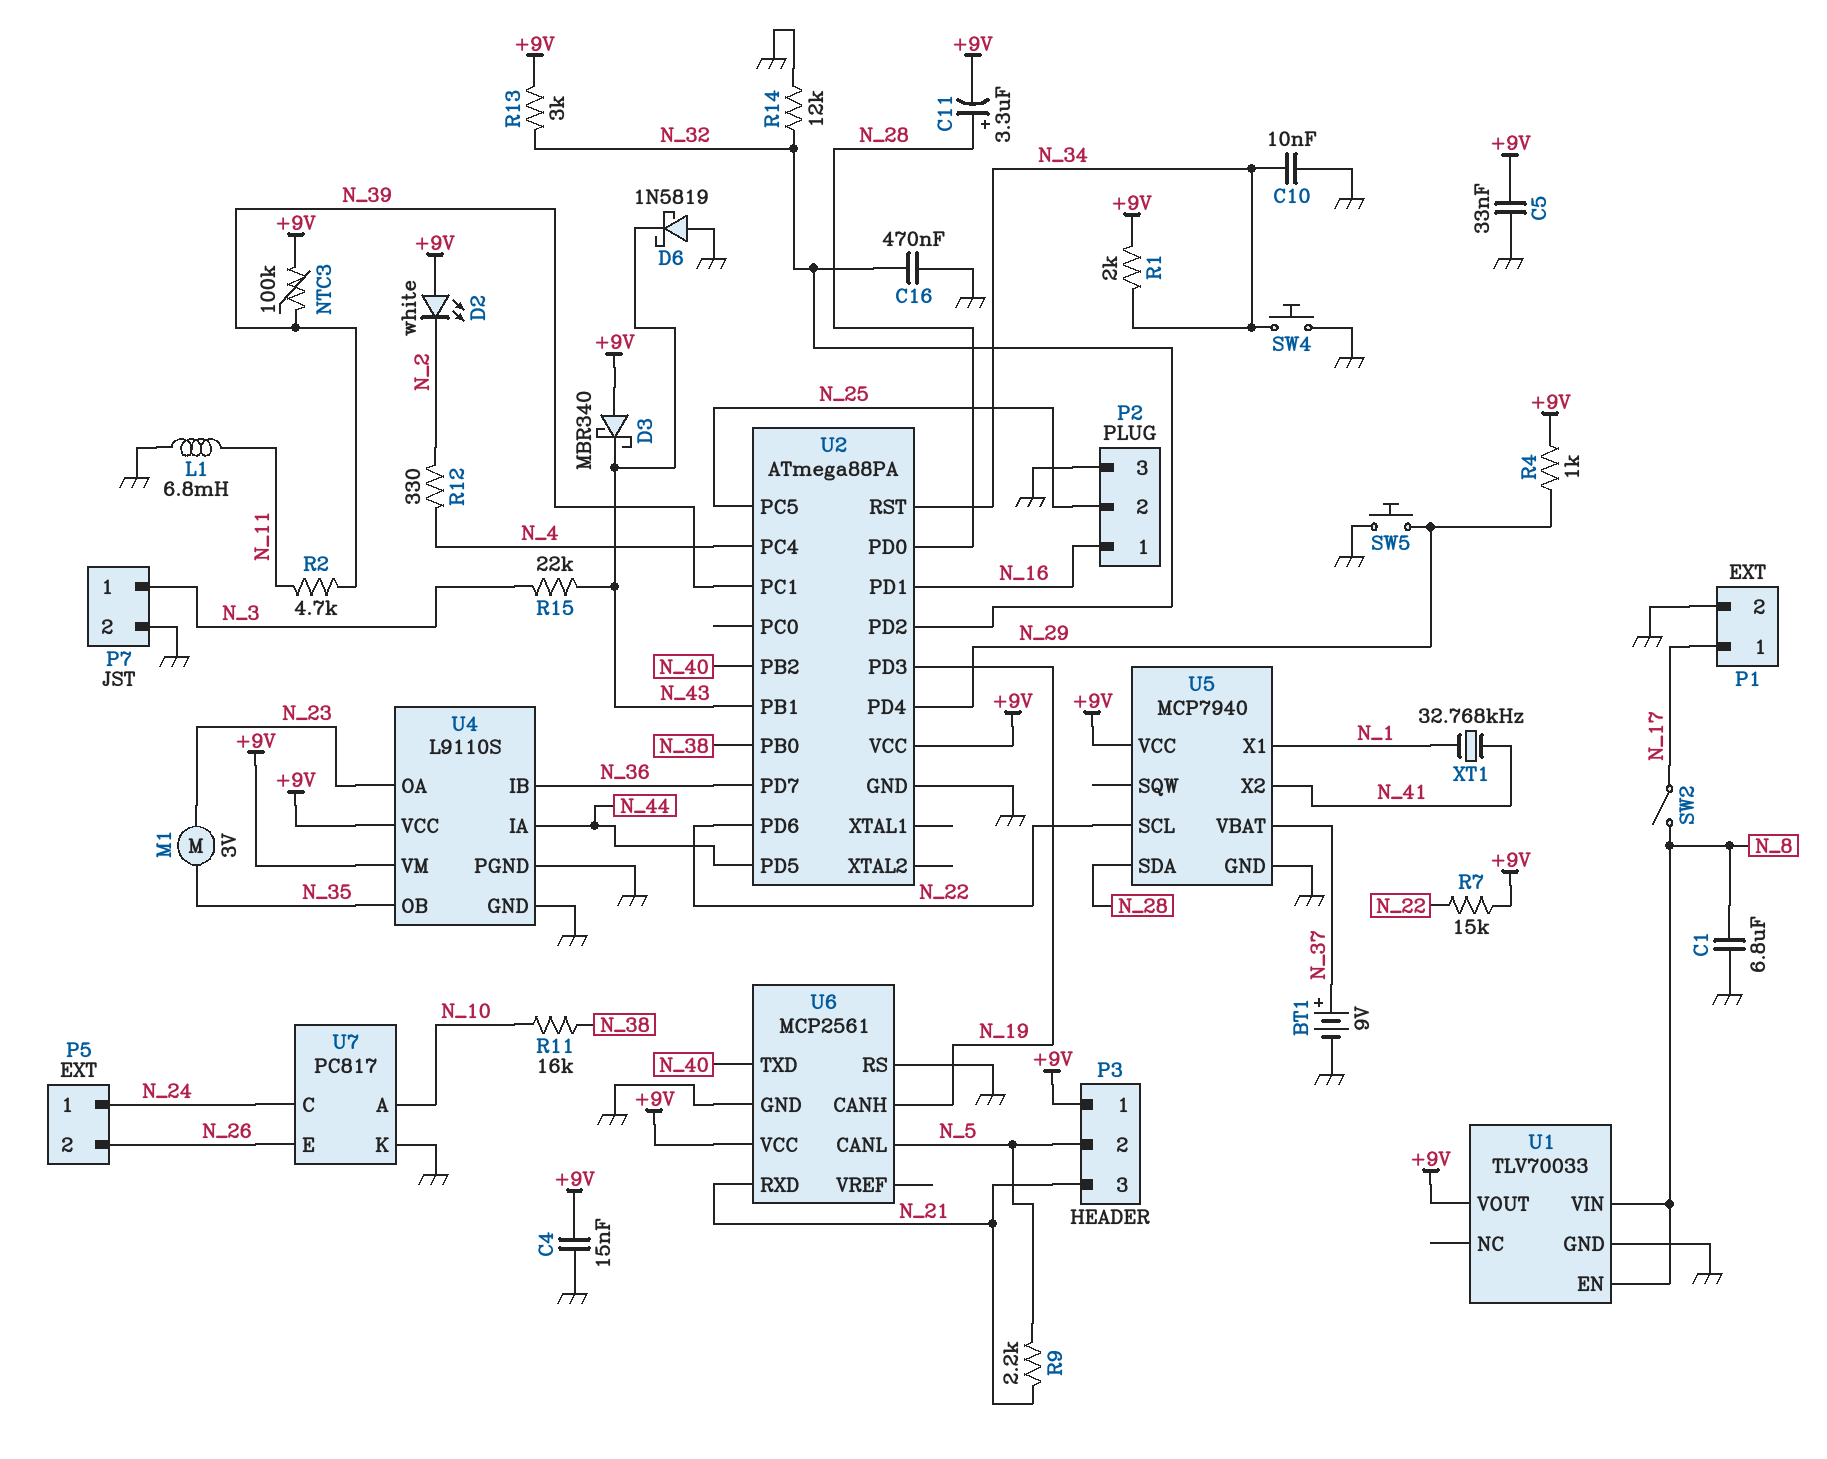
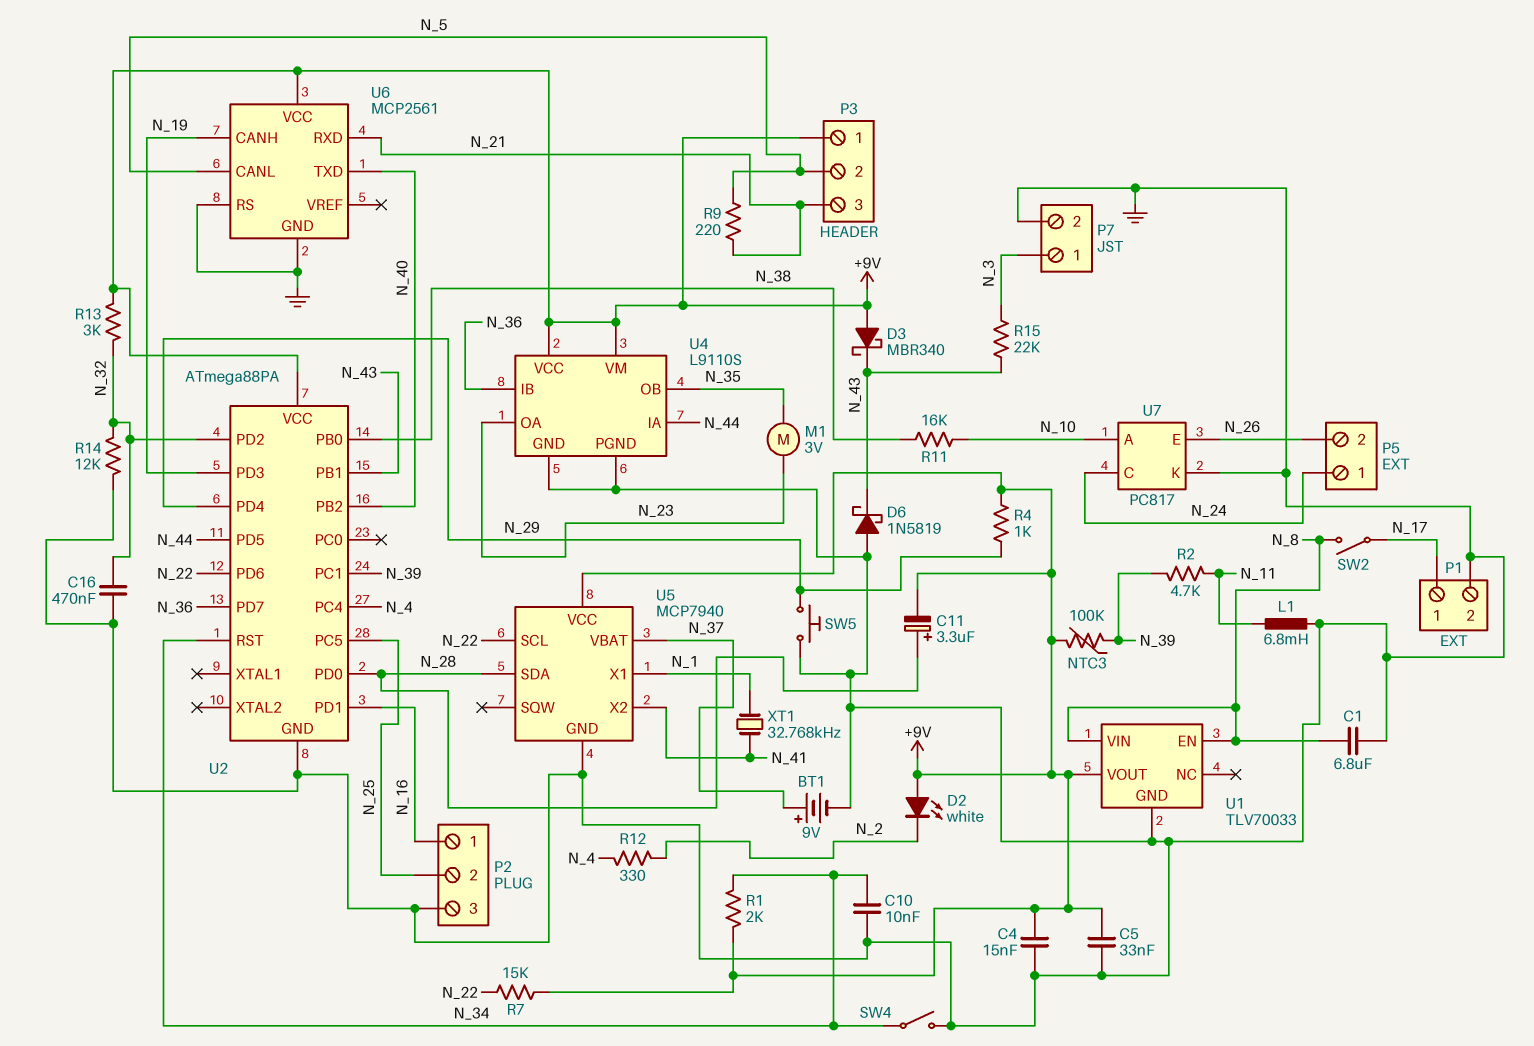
R9: 2.2k (N_5, N_21) -> 220 (N_5, N_21)
SW4: button (GND, N_34) -> switch (GND, N_34)

